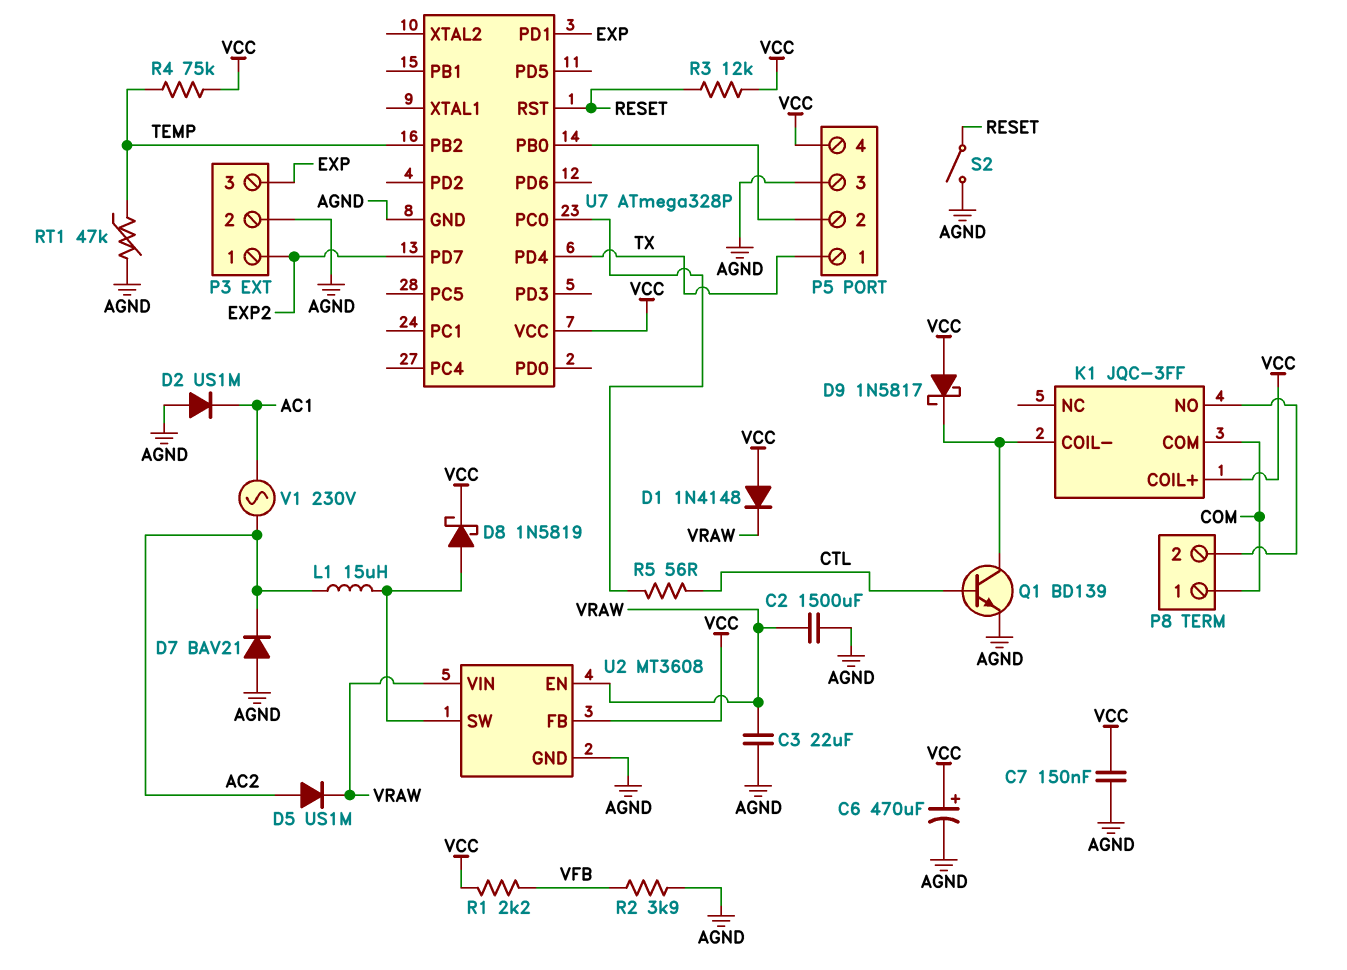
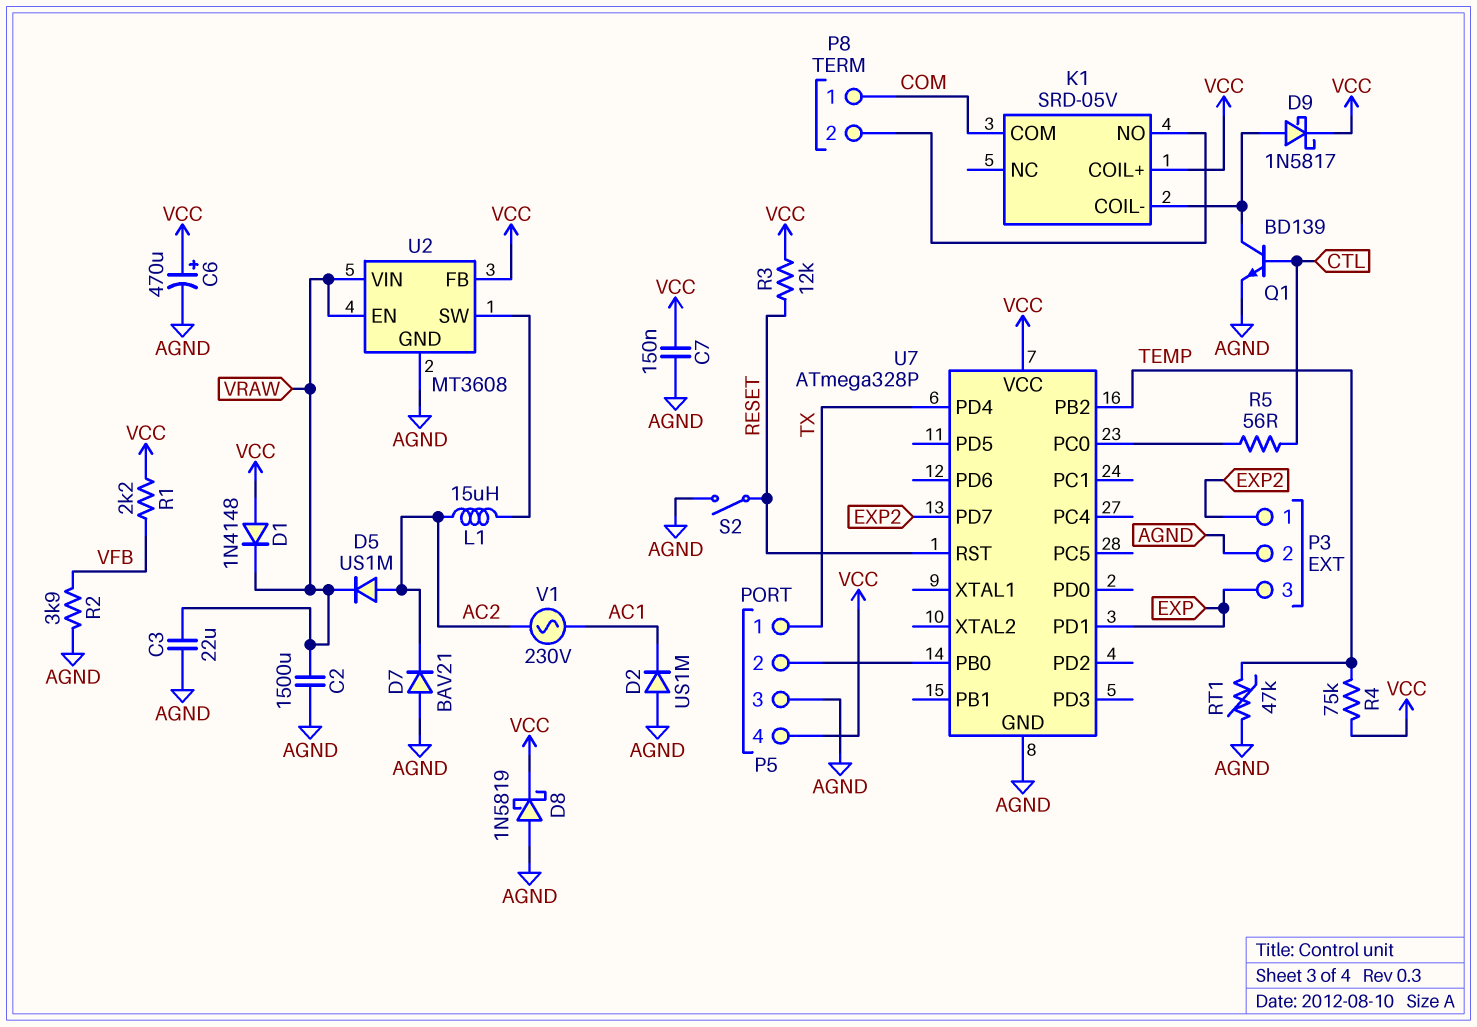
D8: schottky 1N5819 (A U2/SW, K VCC) -> schottky 1N5819 (A AGND, K VCC)
D9: schottky 1N5817 (A VCC, K K1/COIL-) -> schottky 1N5817 (A K1/COIL-, K VCC)
K1: JQC-3FF -> SRD-05V

